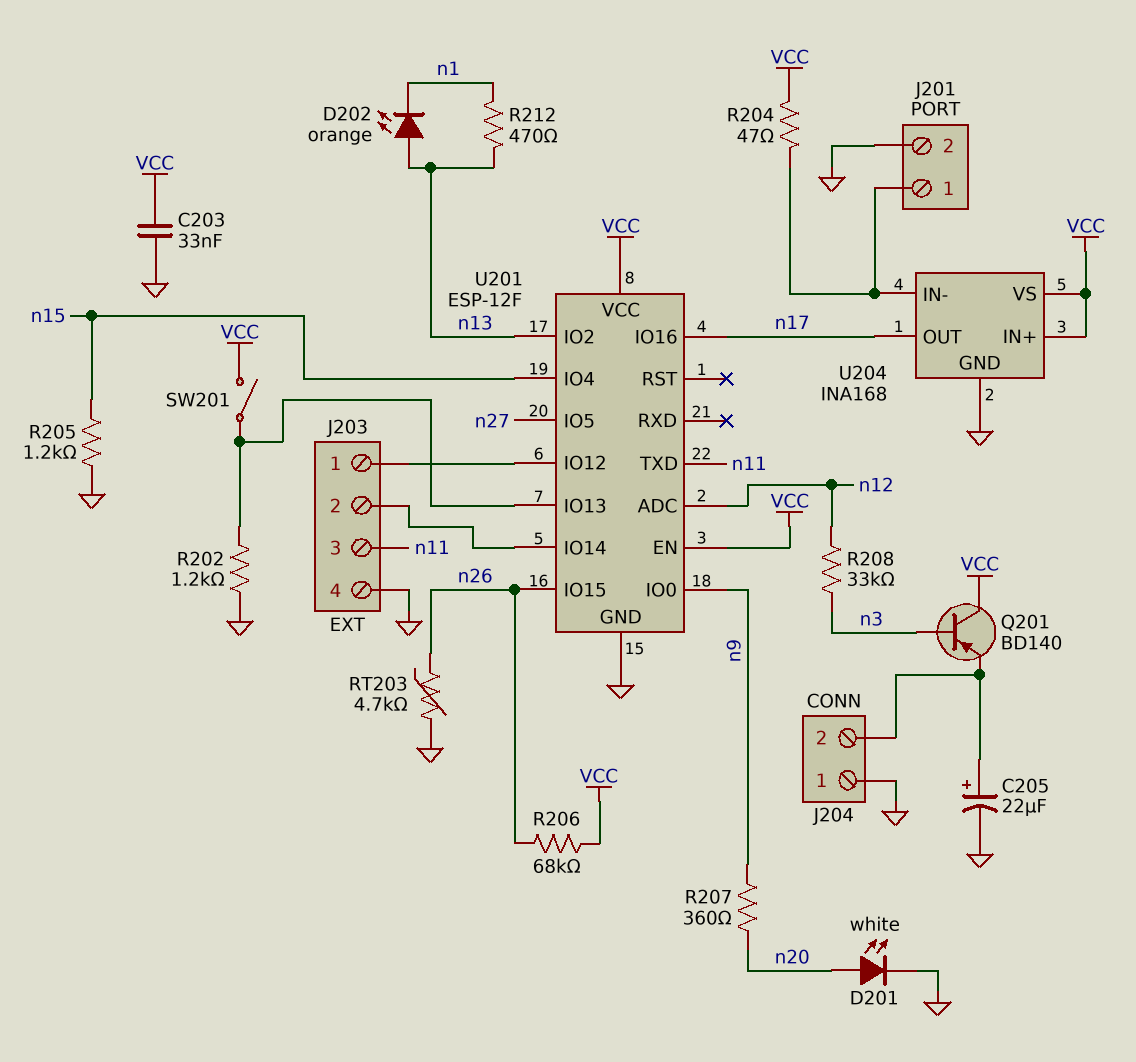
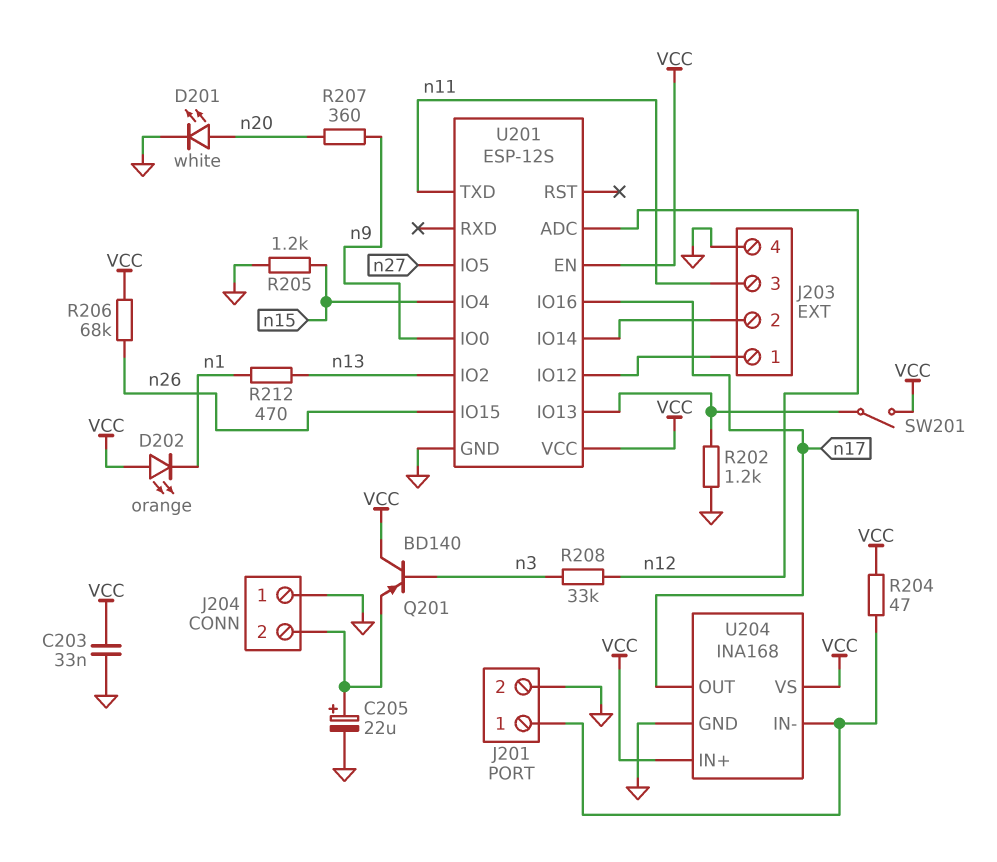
D202: LED orange (A n13, K n1) -> LED orange (A VCC, K n1)
RT203: 4.7k (GND, n26) -> none
U201: ESP-12F -> ESP-12S

